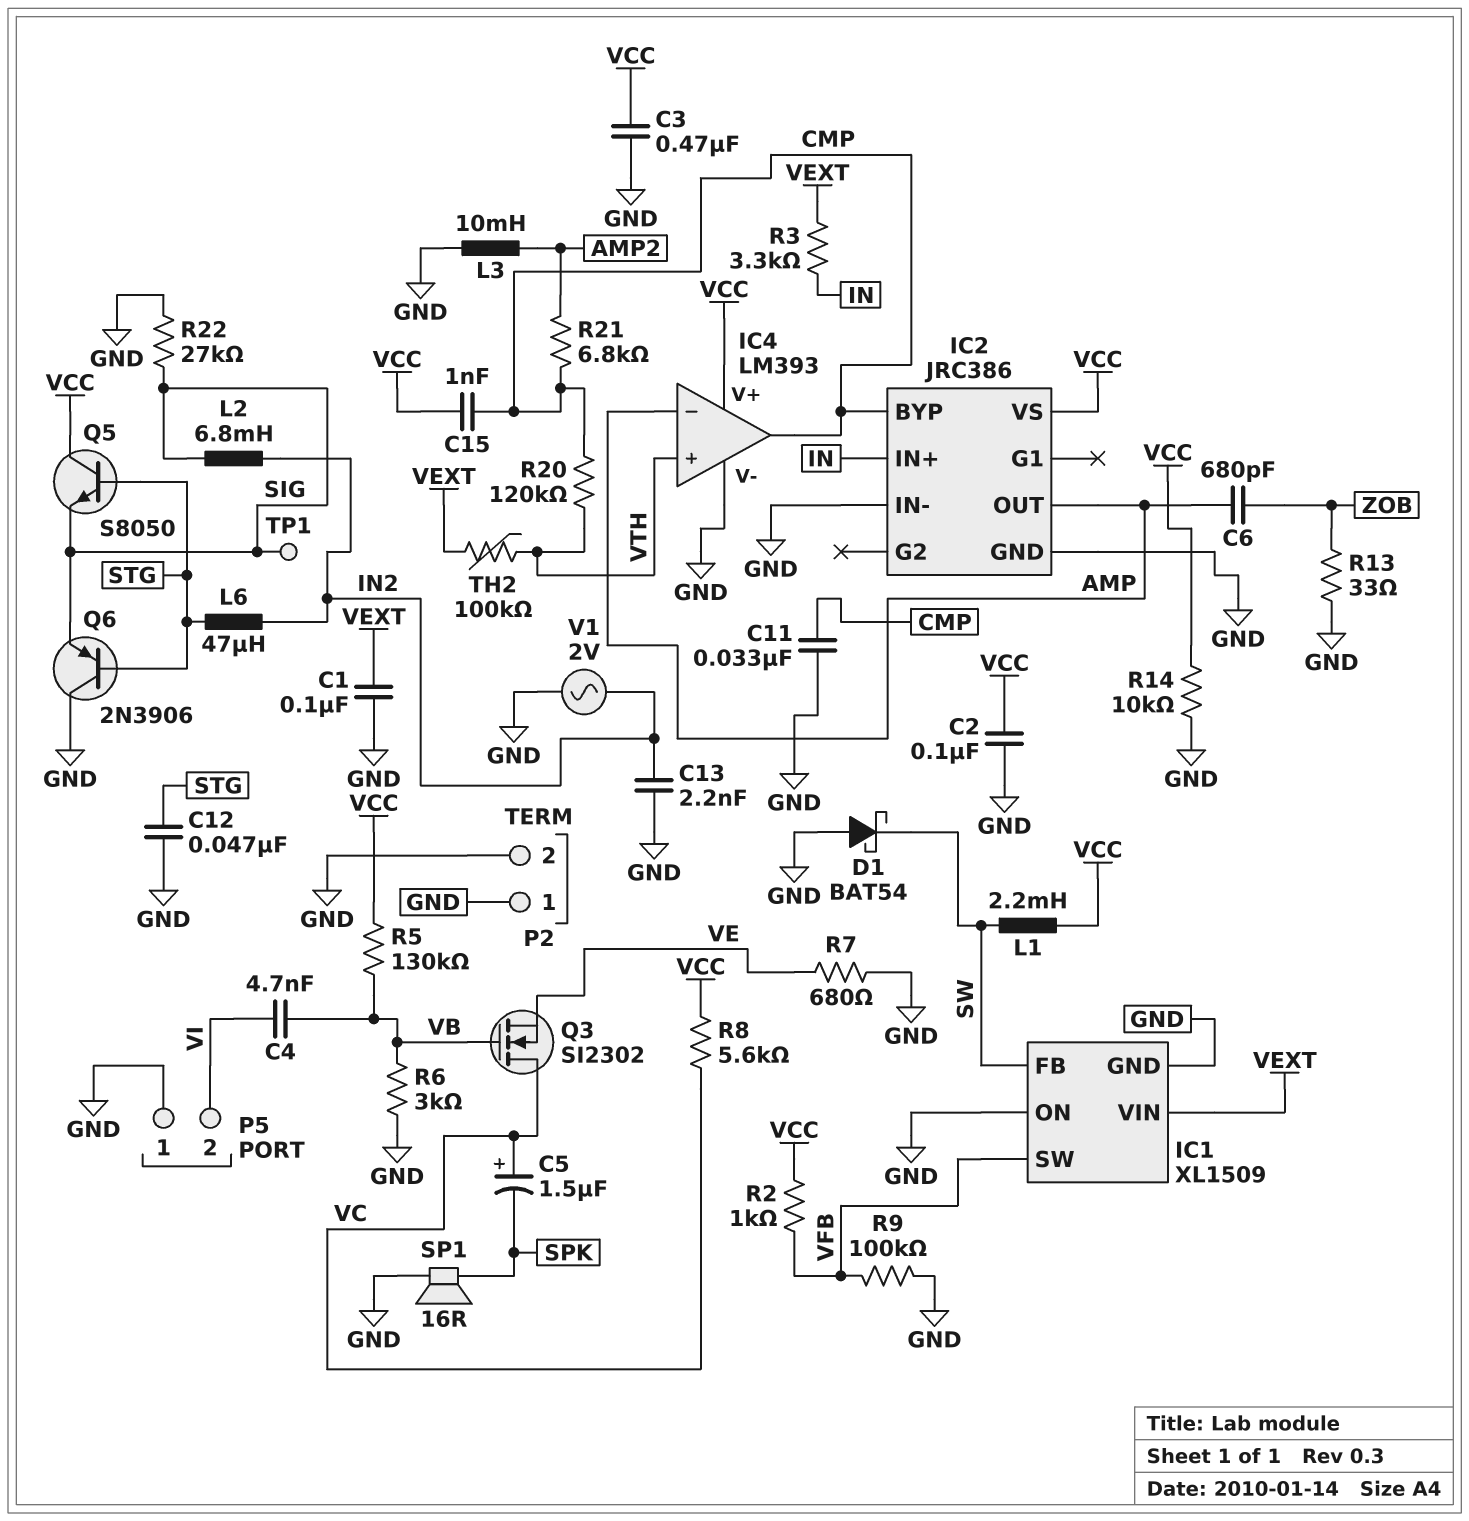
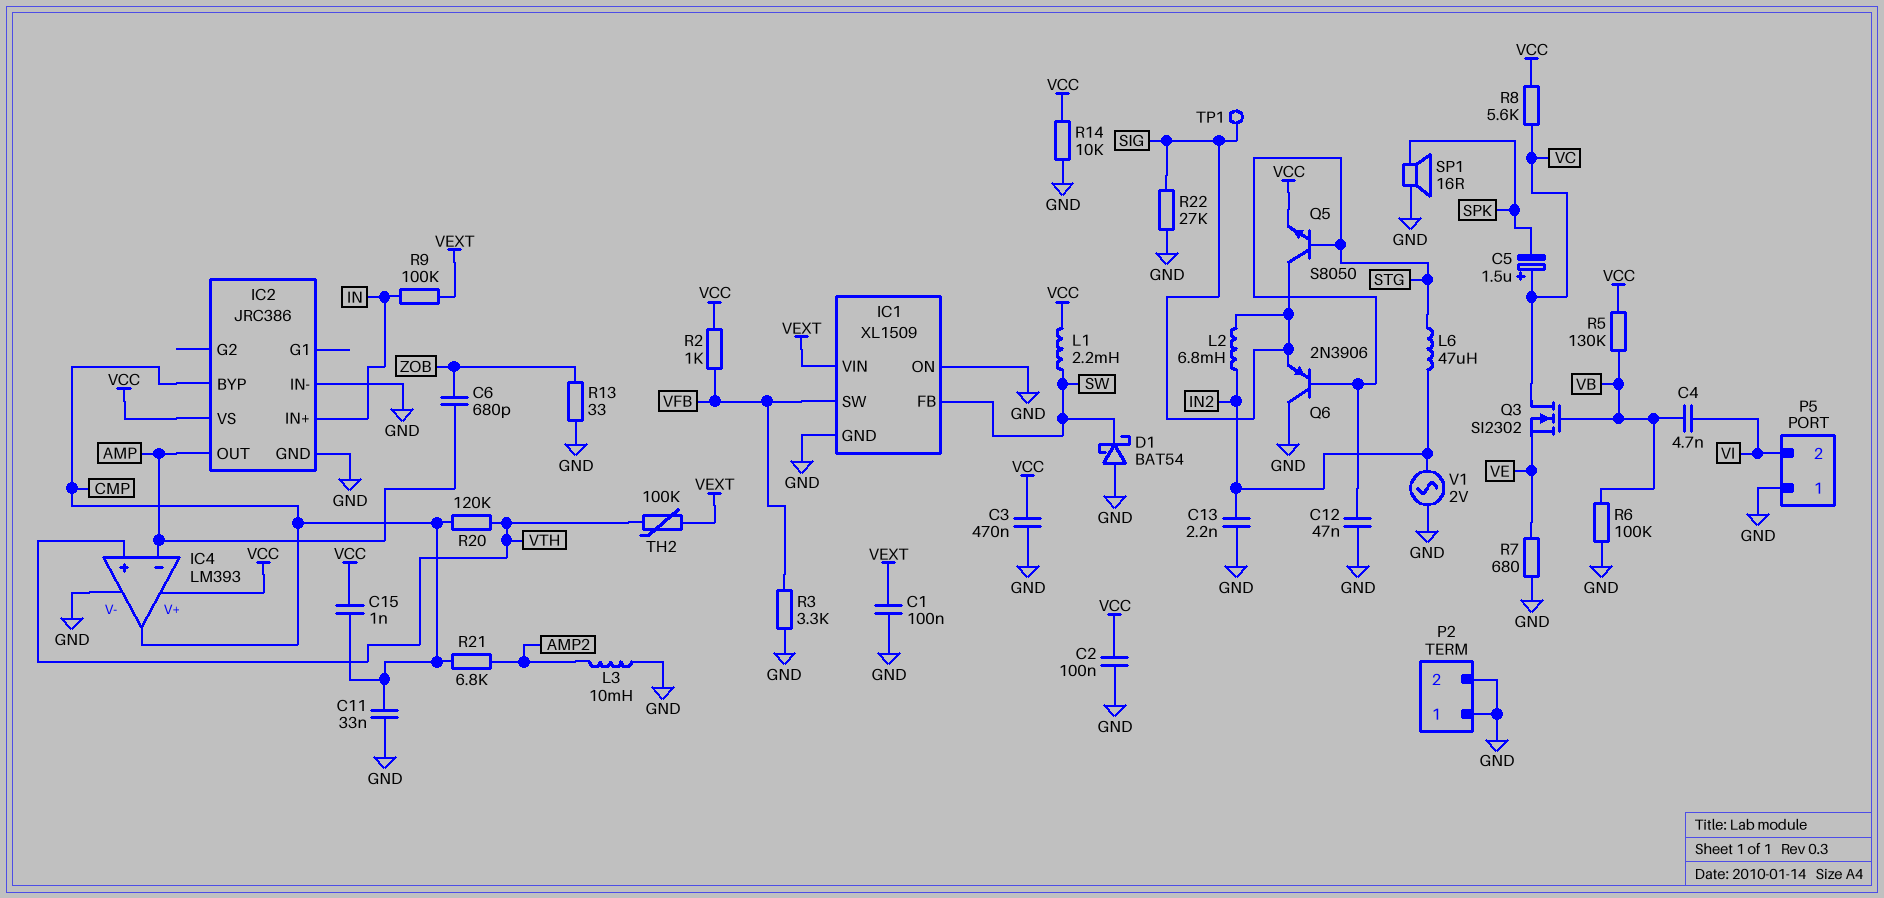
Q5: NPN S8050 (B STG, C VCC, E SIG) -> NPN S8050 (B STG, C SIG, E VCC)
R3: 3.3k (IN, VEXT) -> 3.3k (GND, VFB)
R6: 3k (GND, VB) -> 100k (GND, VB)
R9: 100k (GND, VFB) -> 100k (IN, VEXT)

